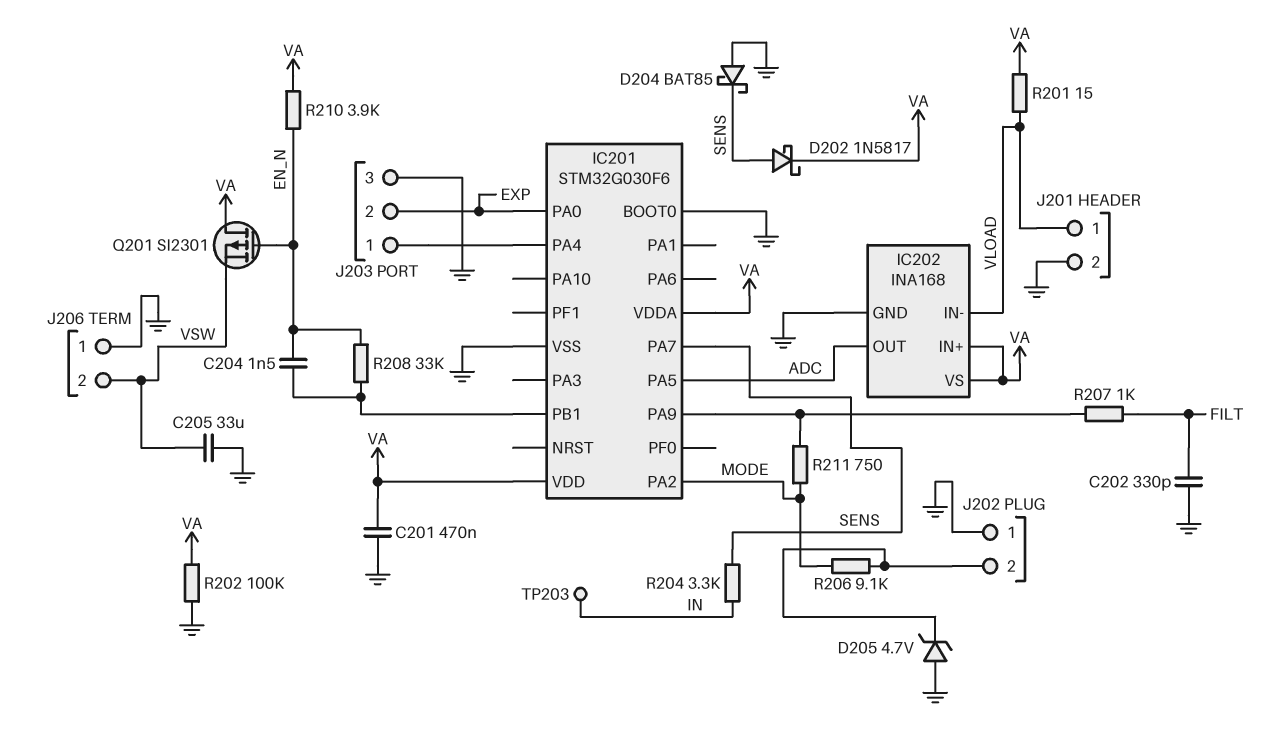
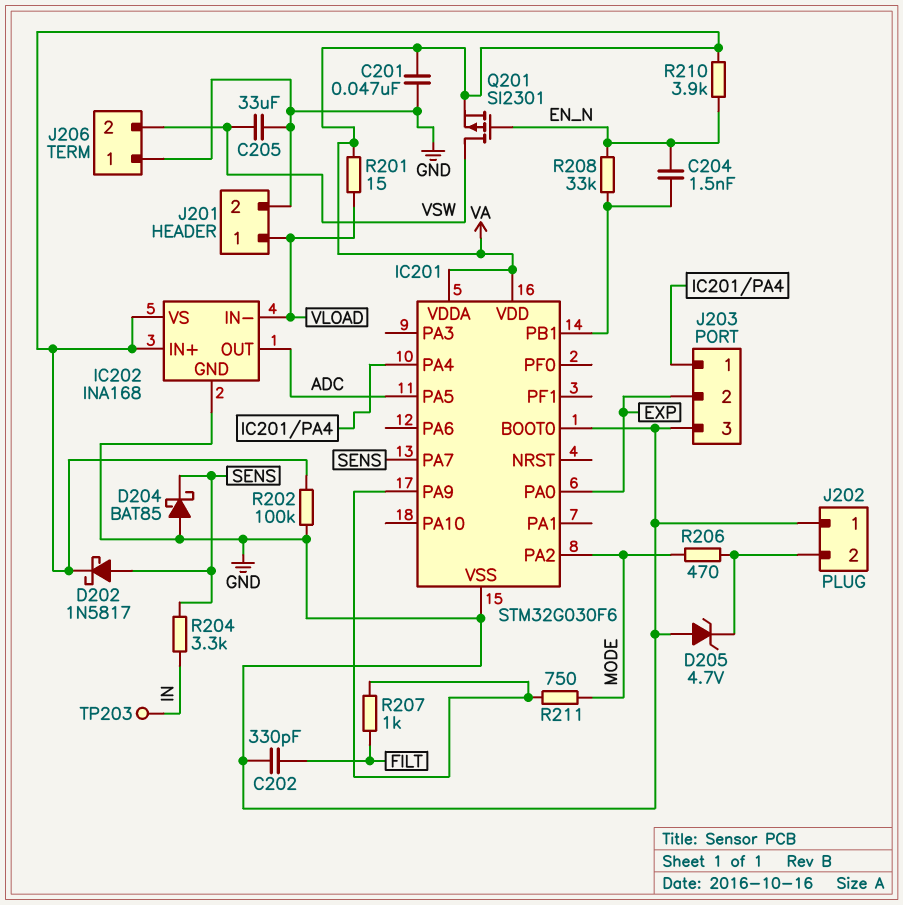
C201: 470nF (GND, VA) -> 47nF (GND, VA)
Q201: PMOS SI2301 (G EN_N, D VA, S VSW) -> PMOS SI2301 (G EN_N, D VSW, S VA)
R206: 9.1k (J202/2, MODE) -> 470 (J202/2, MODE)

